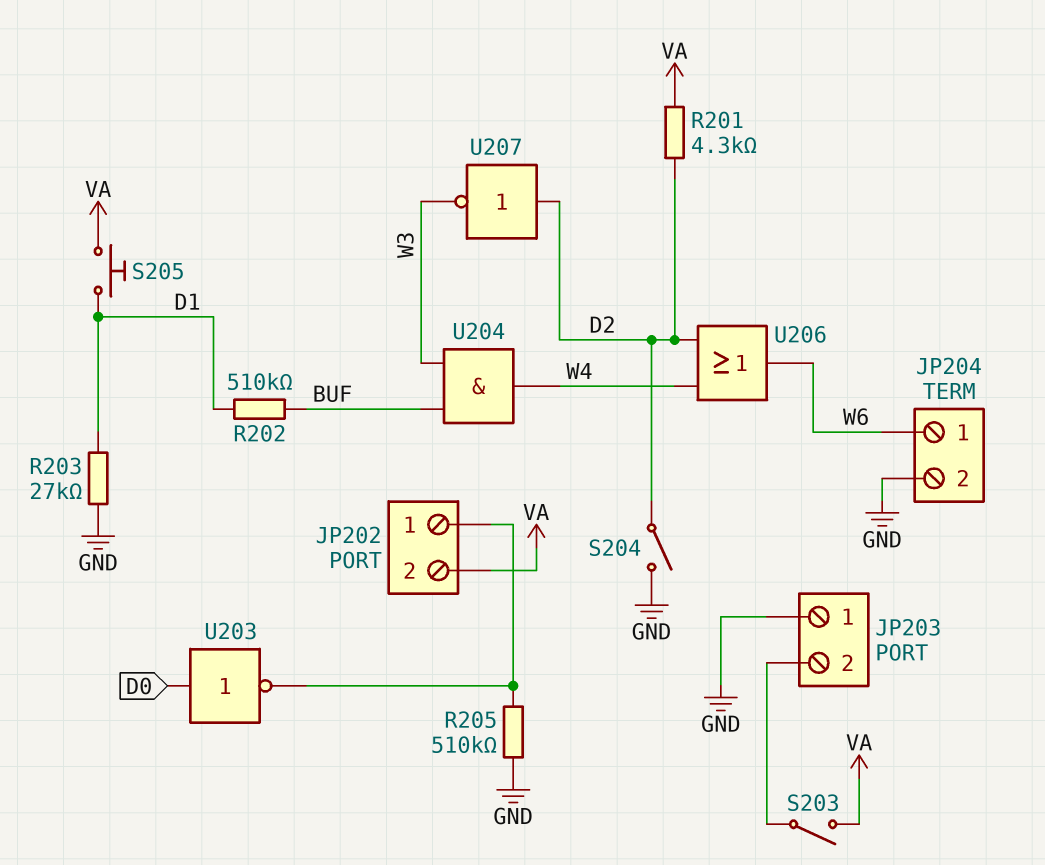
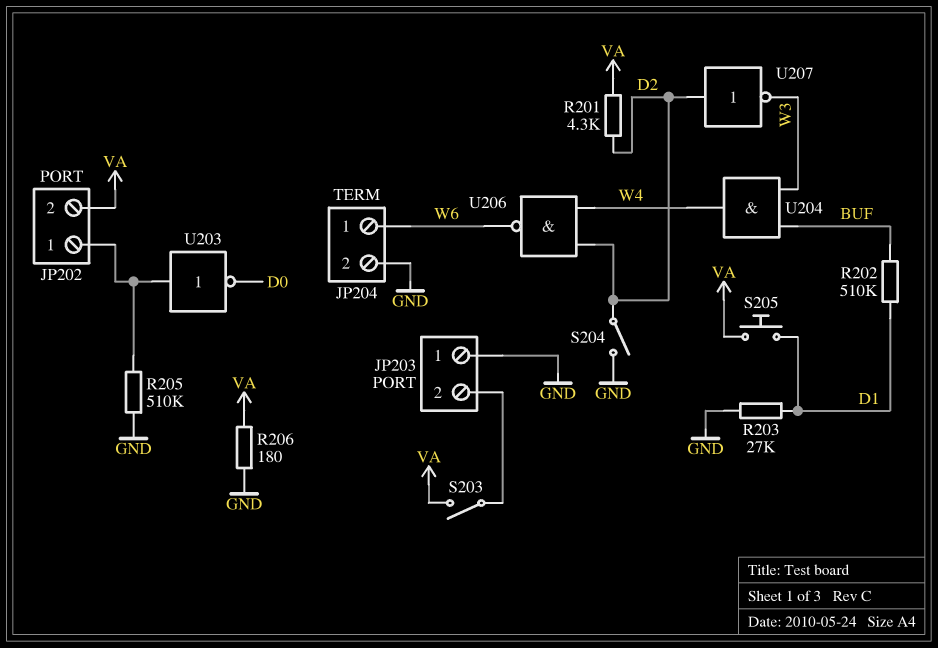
R206: none -> 180 (GND, VA)
U203: NOT (in D0, out JP202/1) -> NOT (in JP202/1, out D0)
U206: OR (in D2, in W4, out W6) -> NAND (in D2, in W4, out W6)

